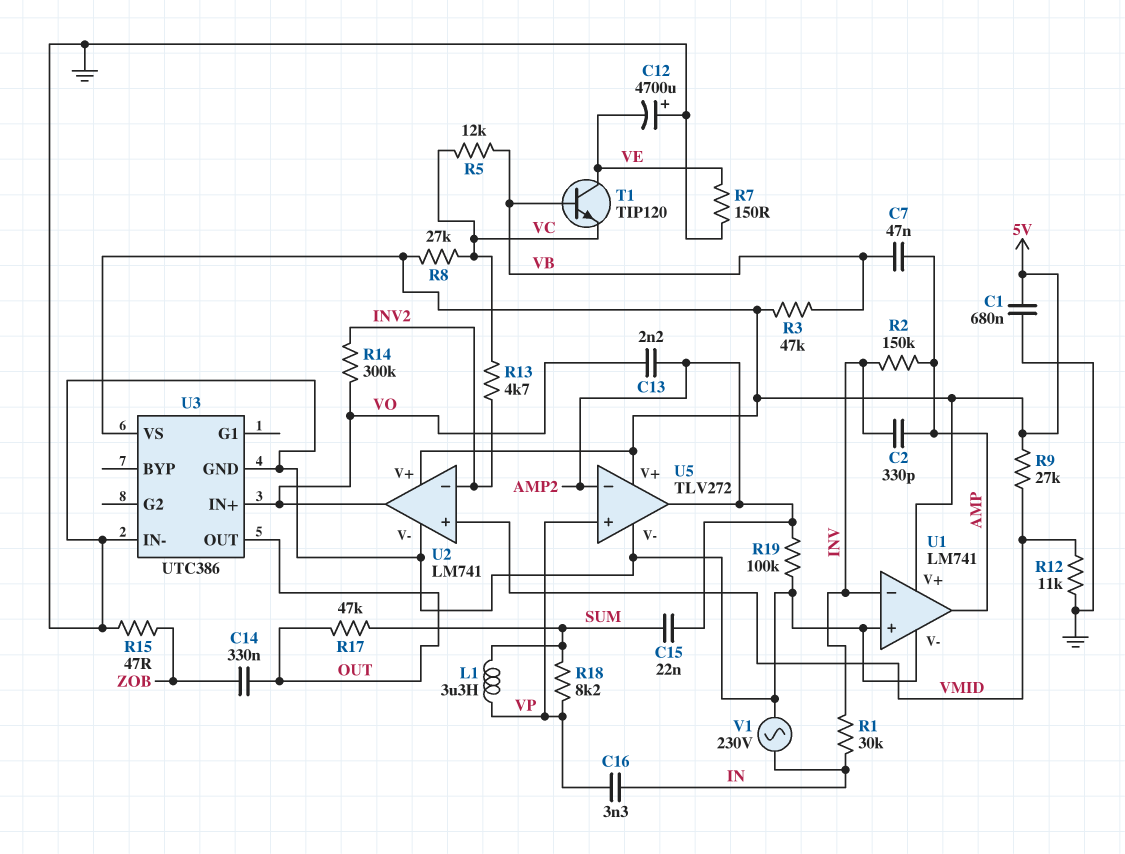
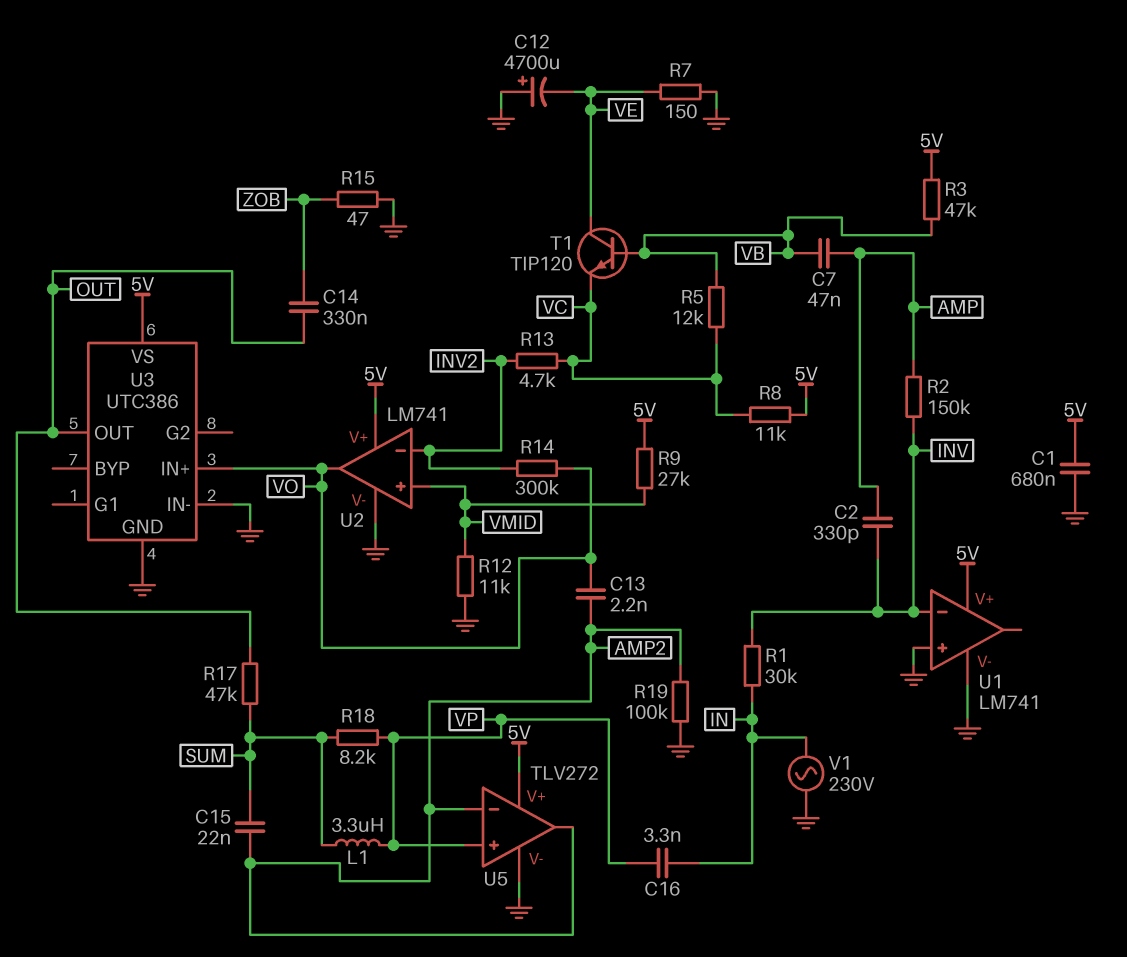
R8: 27k (5V, VC) -> 11k (5V, VC)
U1 pin out: AMP -> none

